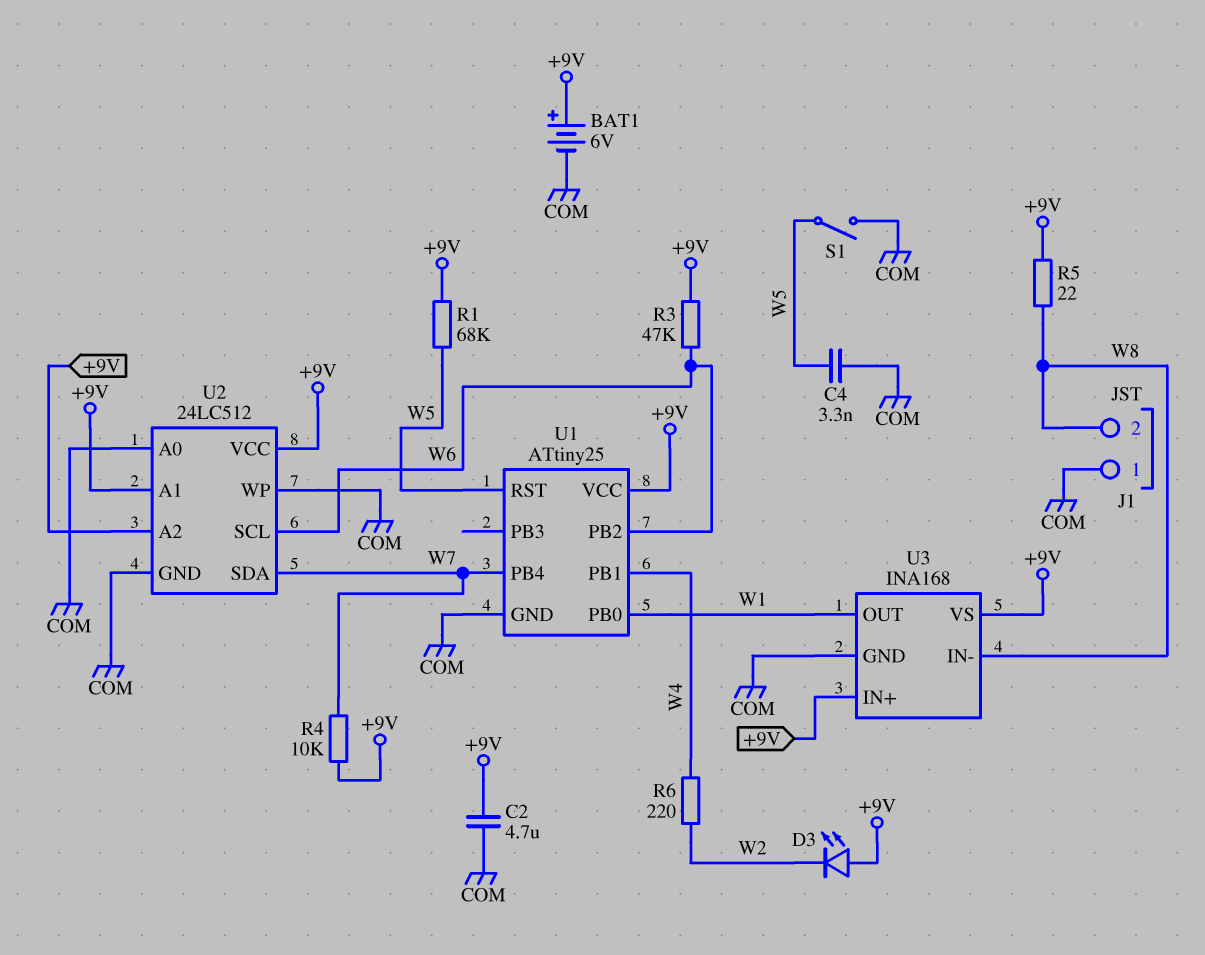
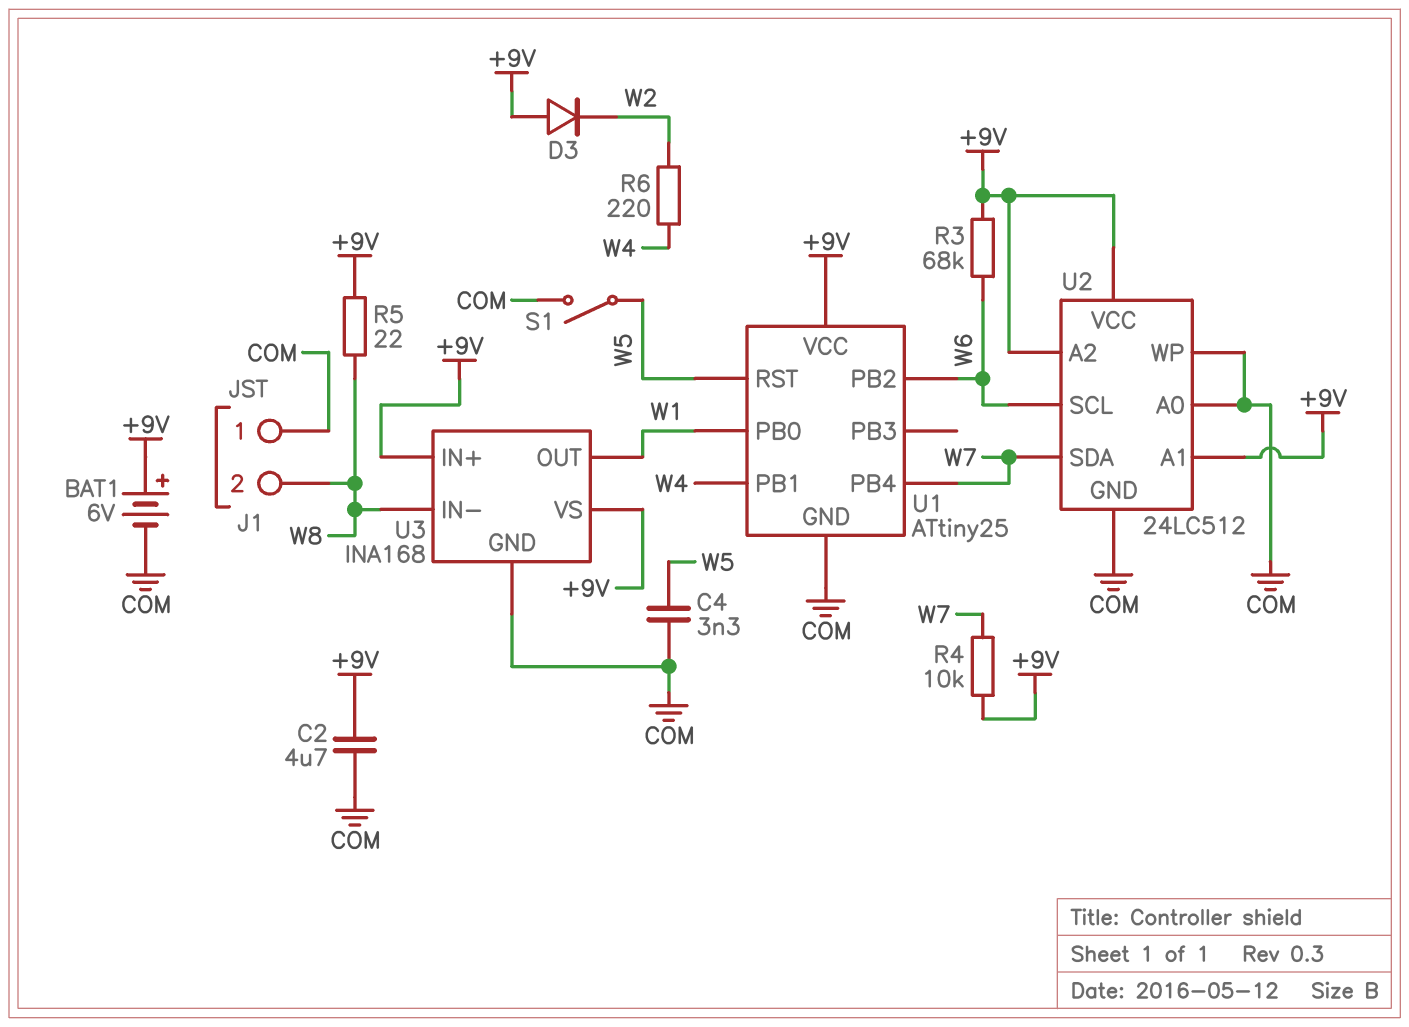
D3: LED (A +9V, K W2) -> diode (A +9V, K W2)
R1: 68k (+9V, W5) -> none
R3: 47k (+9V, W6) -> 68k (+9V, W6)

